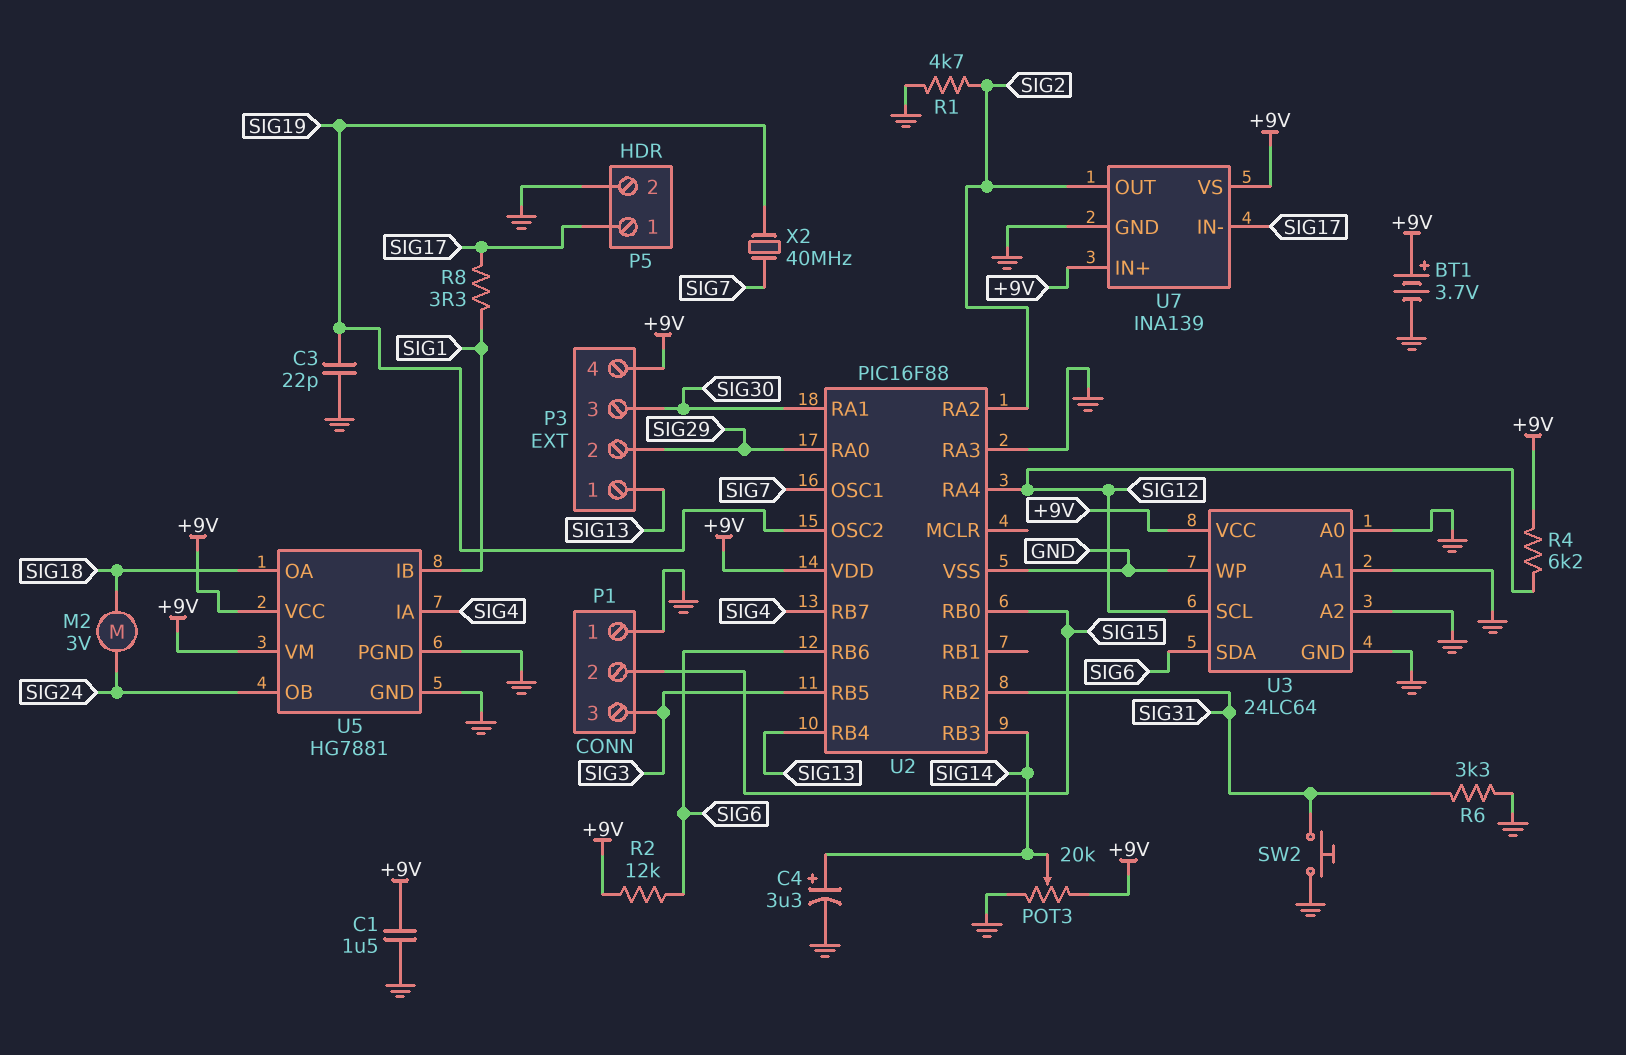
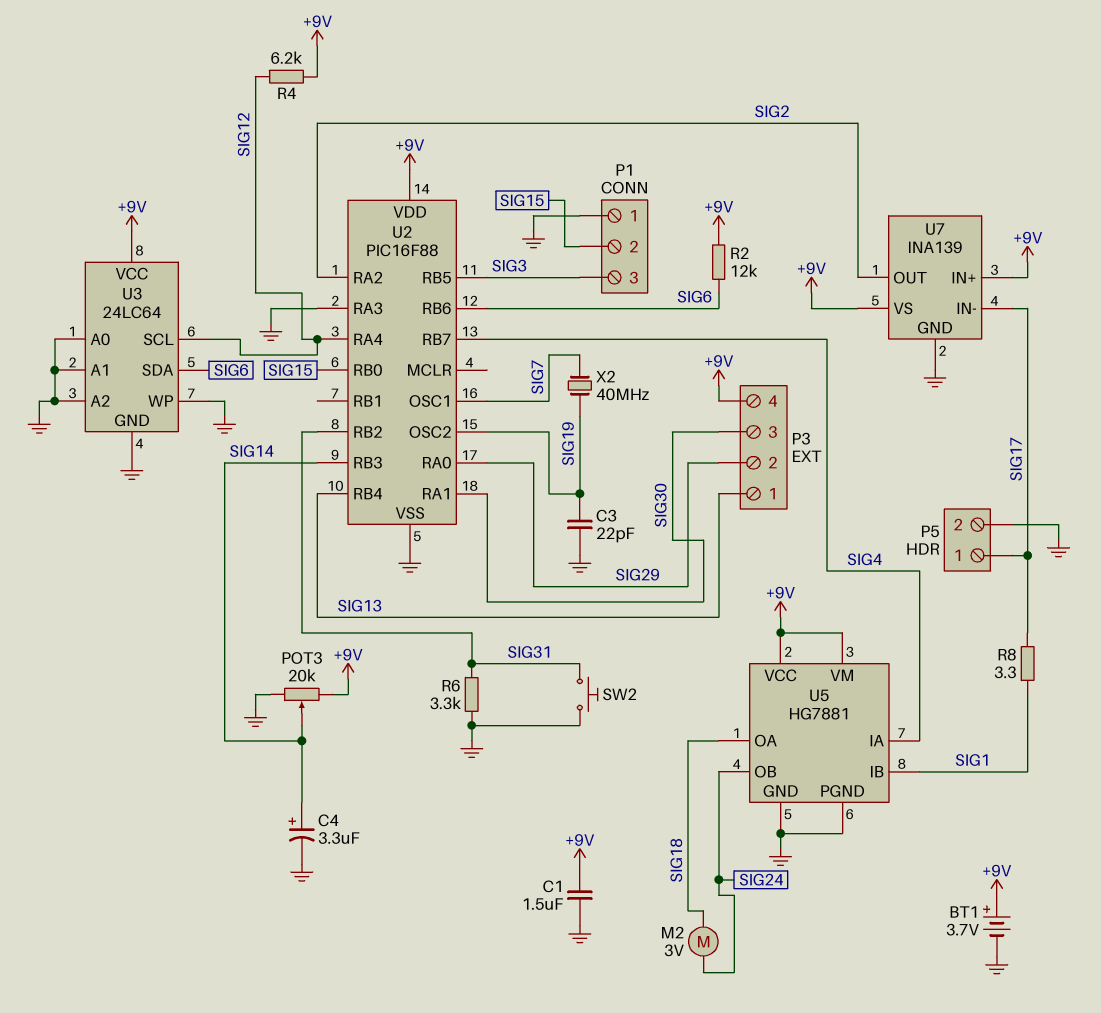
R1: 4.7k (GND, SIG2) -> none

